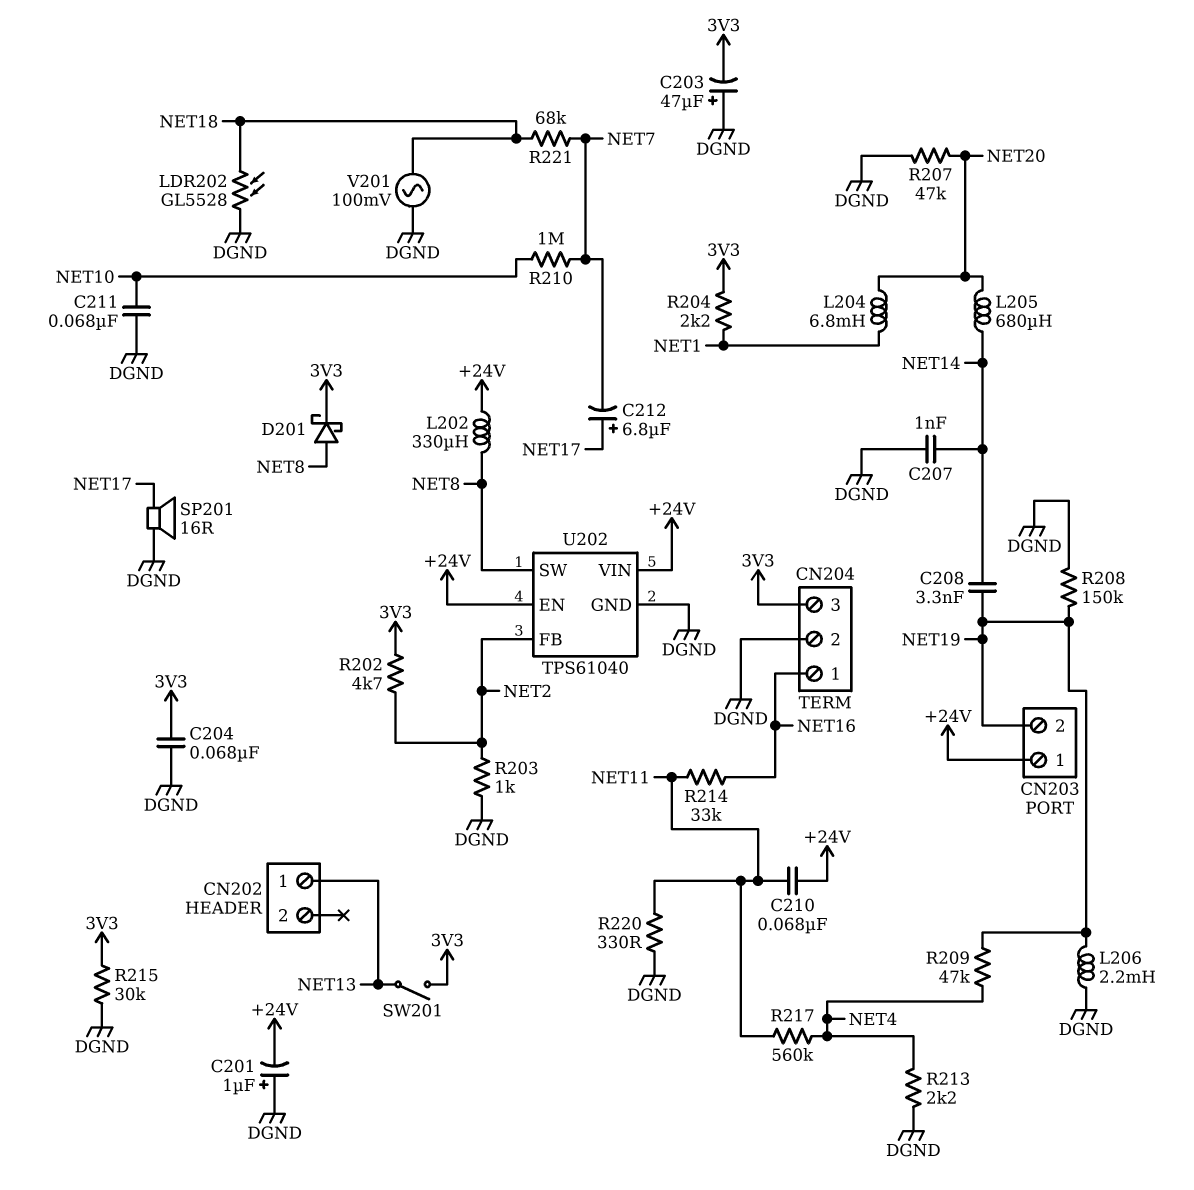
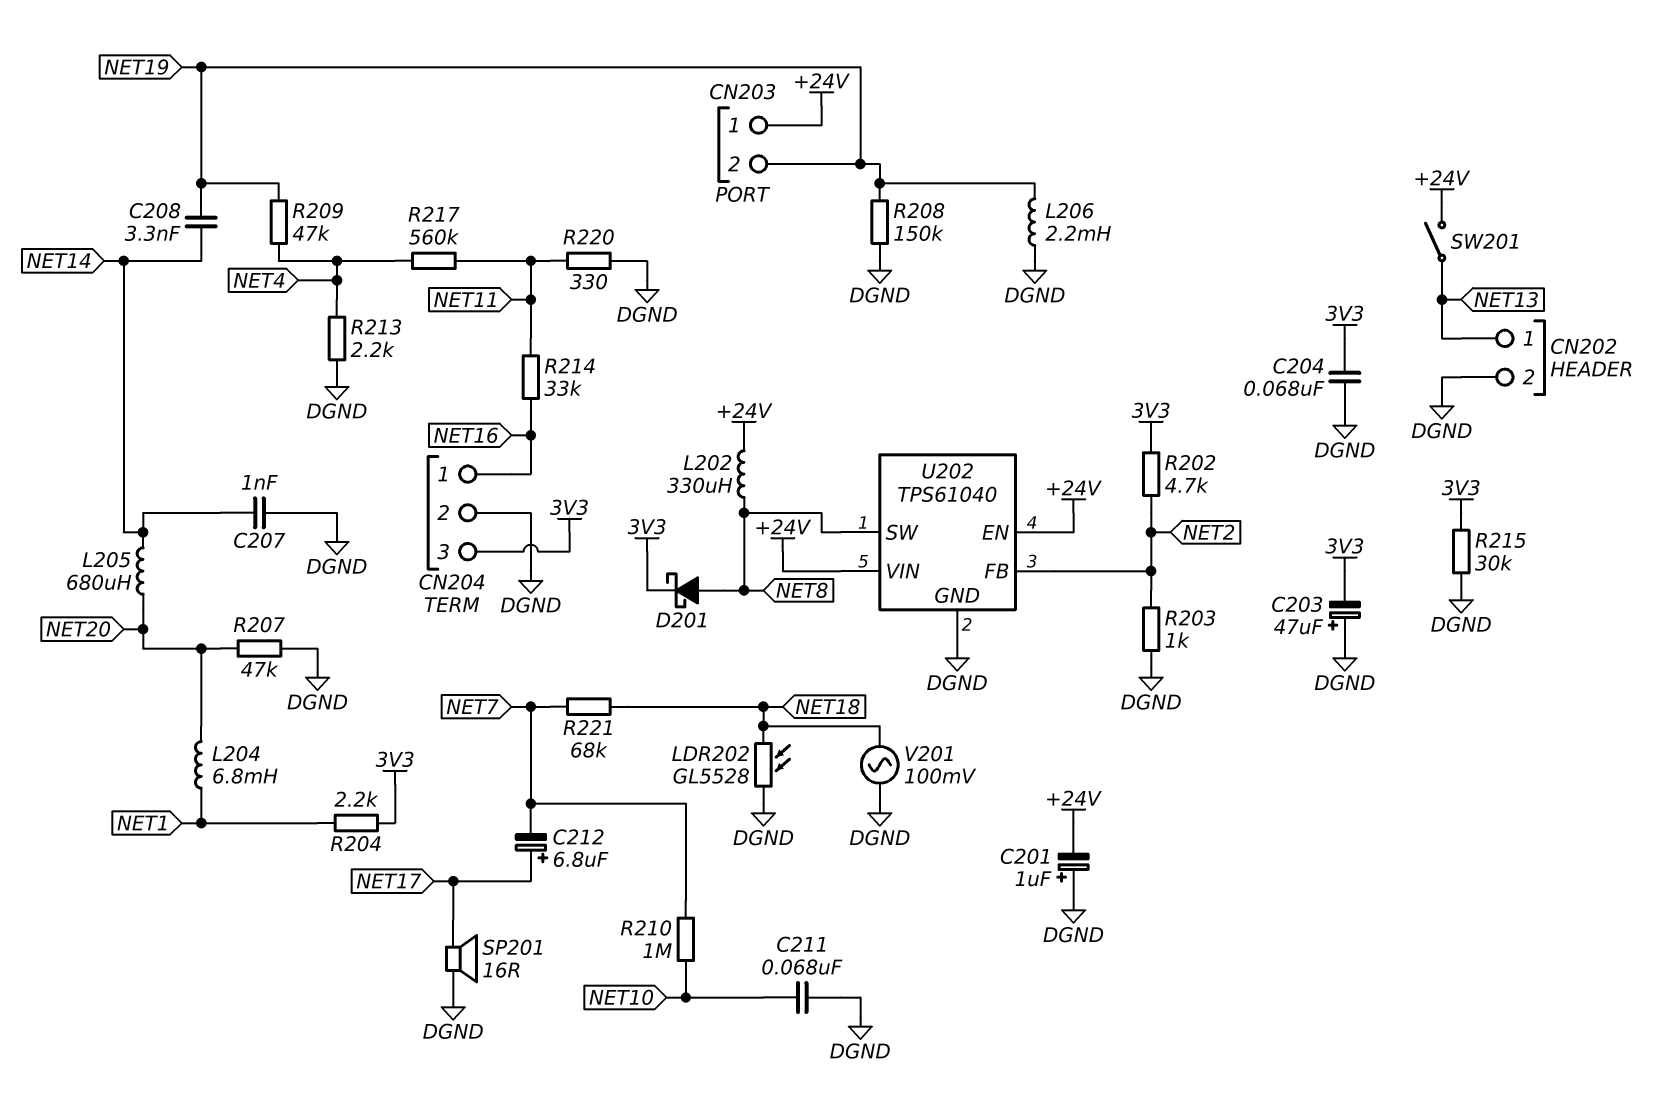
C210: 68nF (+24V, NET11) -> none
CN202 pin 2: none -> DGND
SW201: switch (3V3, NET13) -> switch (+24V, NET13)

